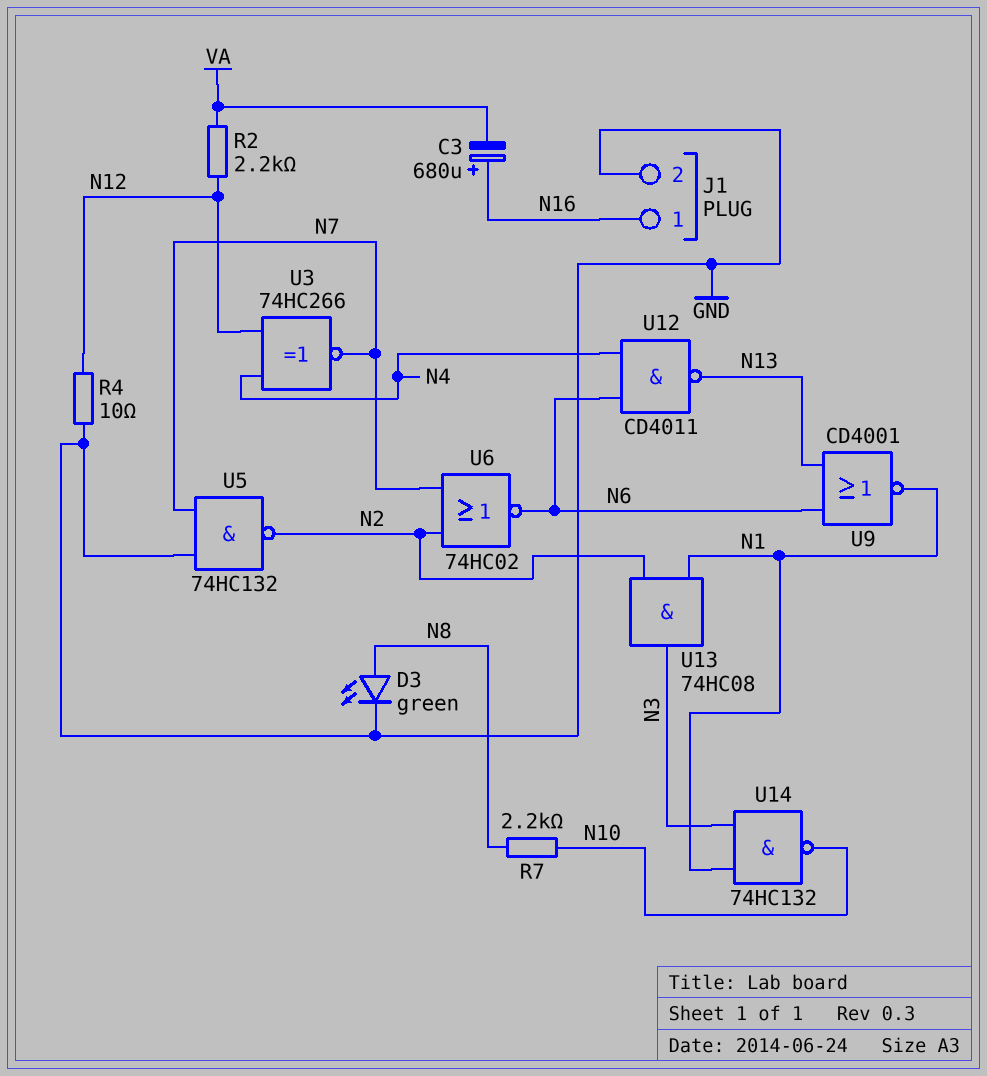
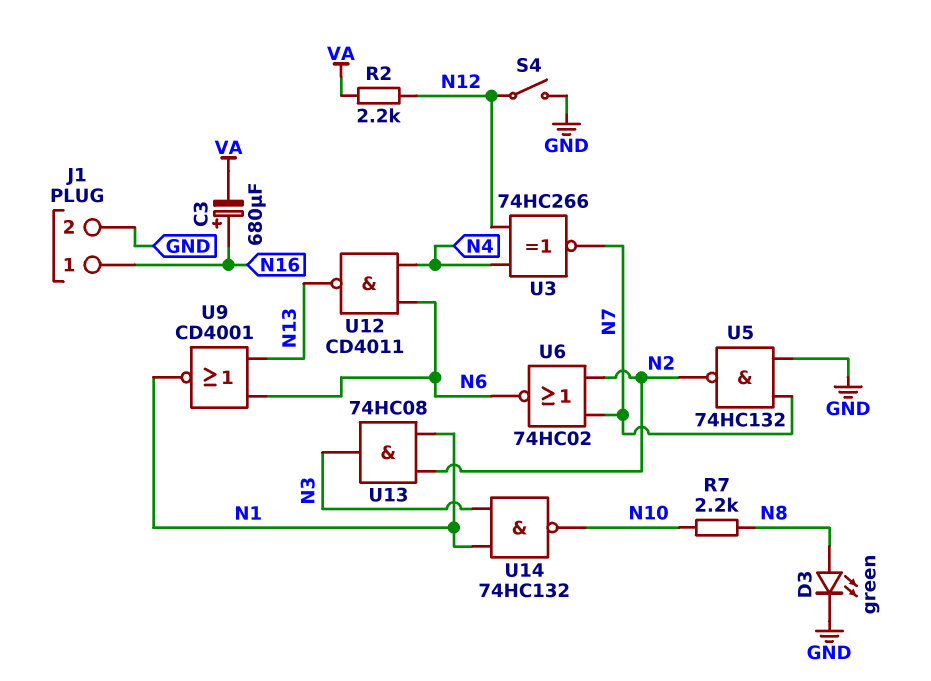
R4: 10 (GND, N12) -> none
S4: none -> switch (GND, N12)

